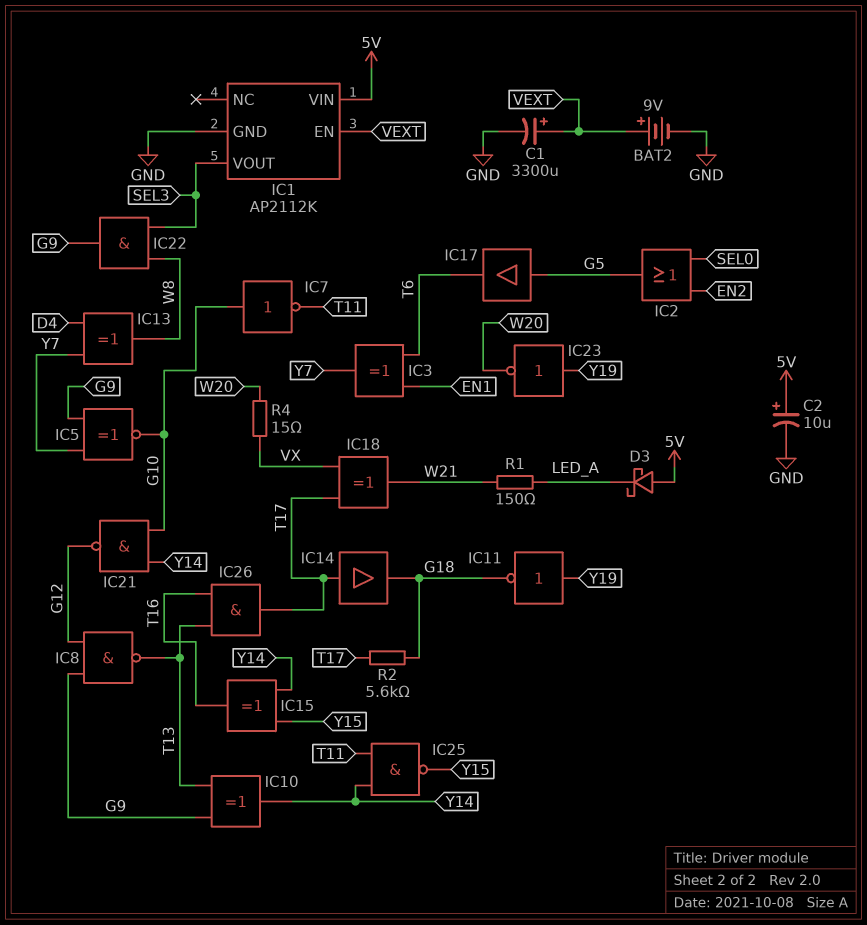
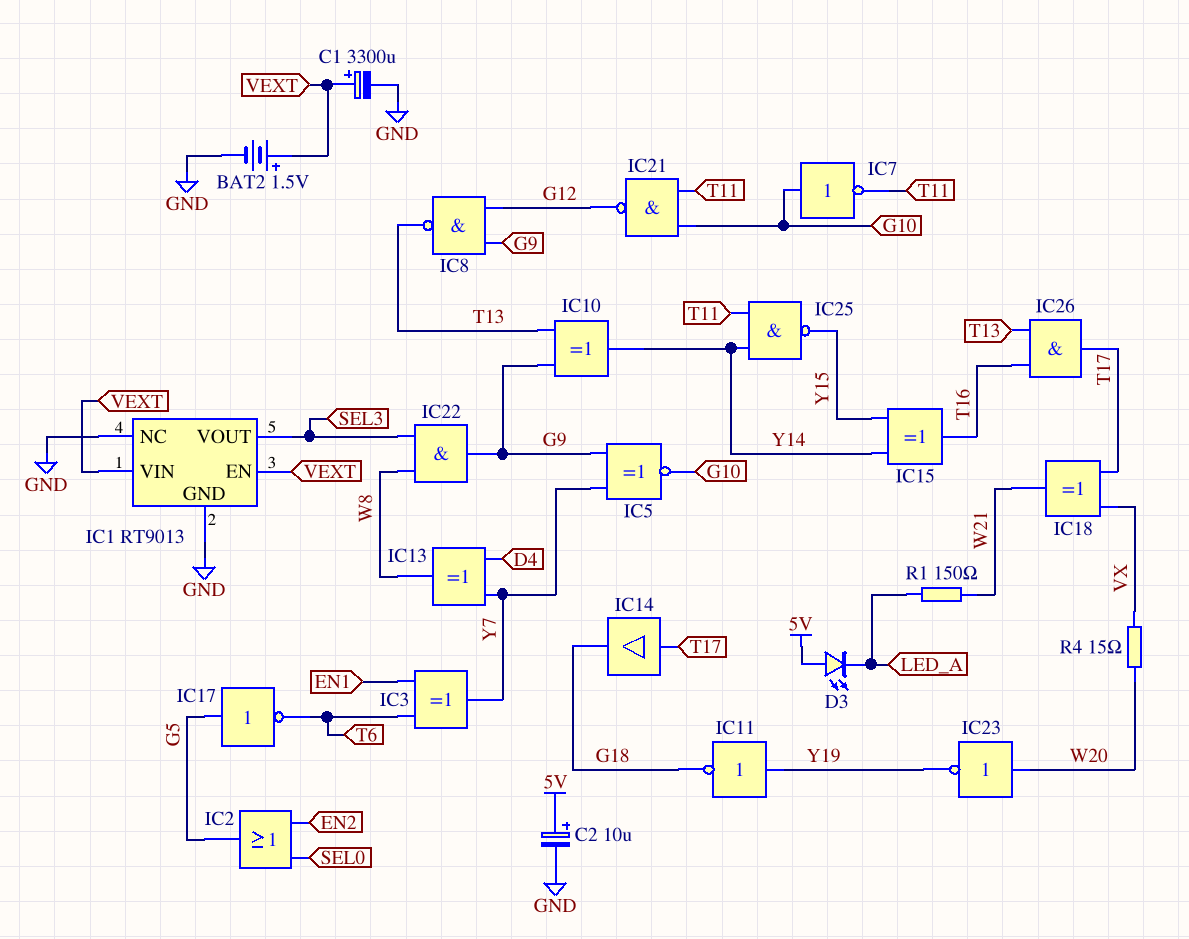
BAT2: 9V (plus VEXT, minus GND) -> 1.5V (plus VEXT, minus GND)
D3: schottky (A 5V, K LED_A) -> LED (A 5V, K LED_A)
IC1: AP2112K -> RT9013
IC1 pin NC: none -> GND
IC1 pin VIN: 5V -> VEXT
IC17: buffer (in G5, out T6) -> NOT (in G5, out T6)
IC21: NAND (in G10, in Y14, out G12) -> NAND (in G10, in T11, out G12)
IC23: NOT (in Y19, out W20) -> NOT (in W20, out Y19)
R2: 5.6k (G18, T17) -> none

